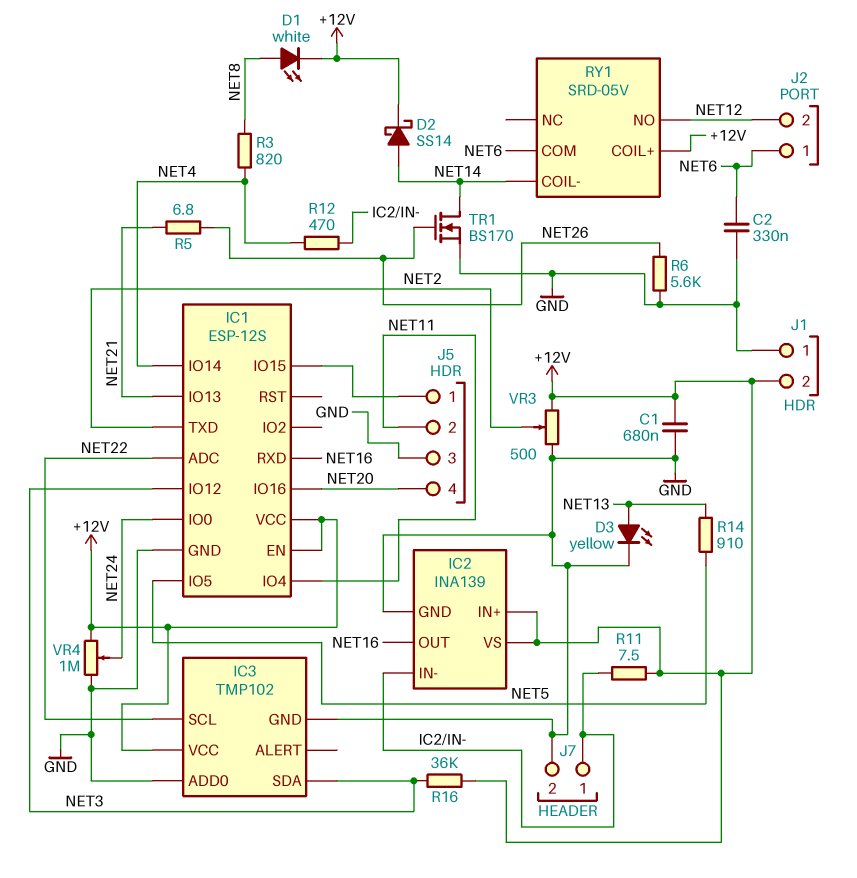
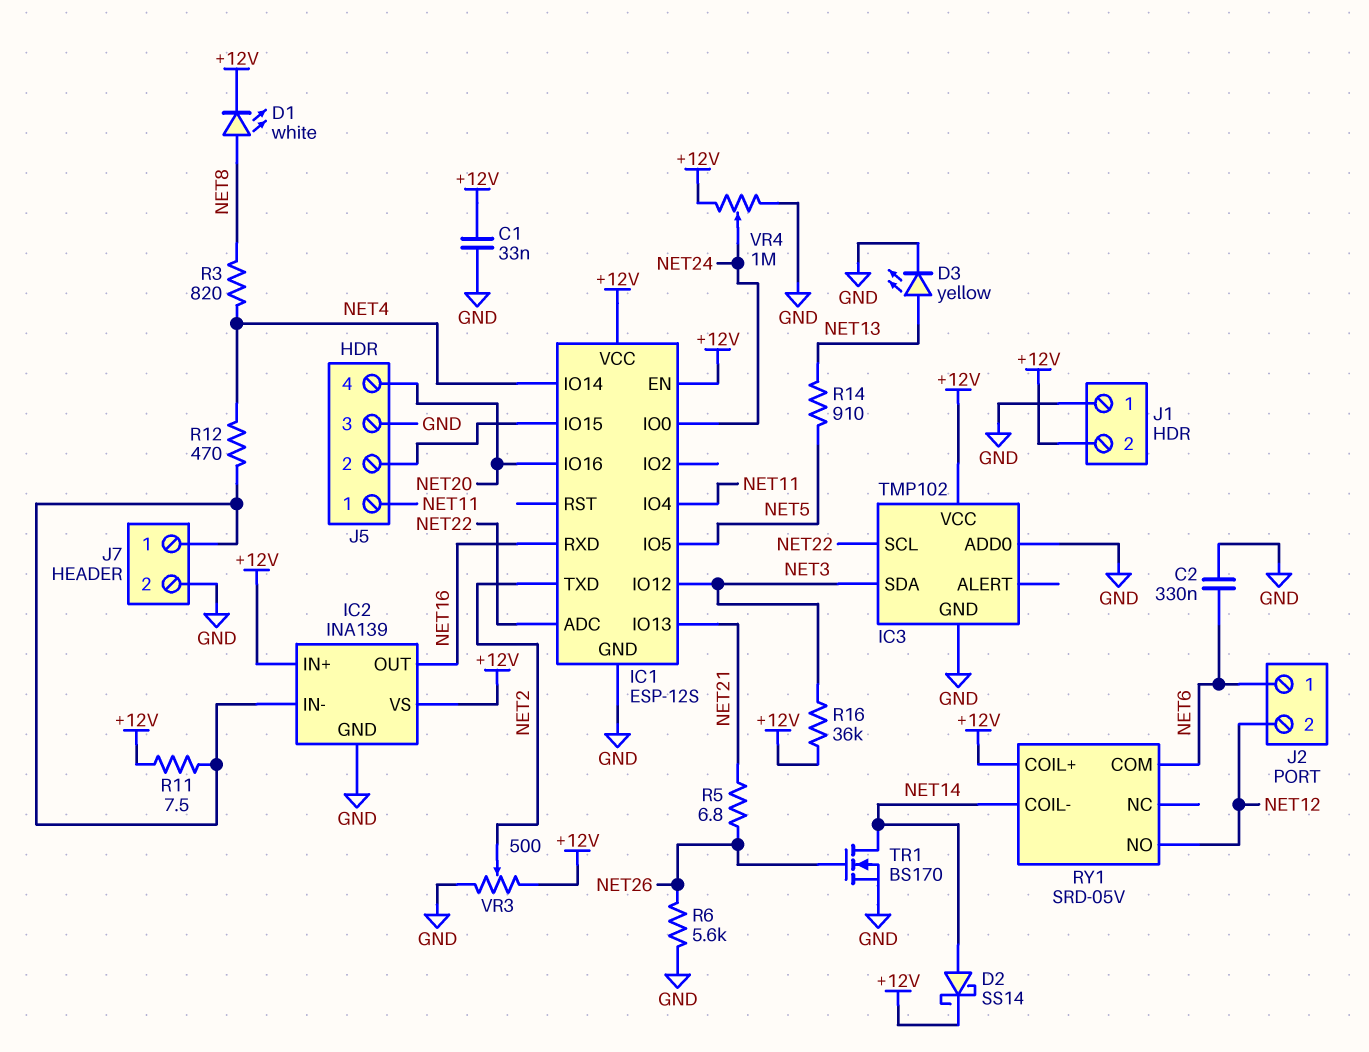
C1: 680nF (+12V, GND) -> 33nF (+12V, GND)
J5 pin 1: IC1/IO15 -> NET11
J5 pin 2: NET11 -> IC1/IO15

